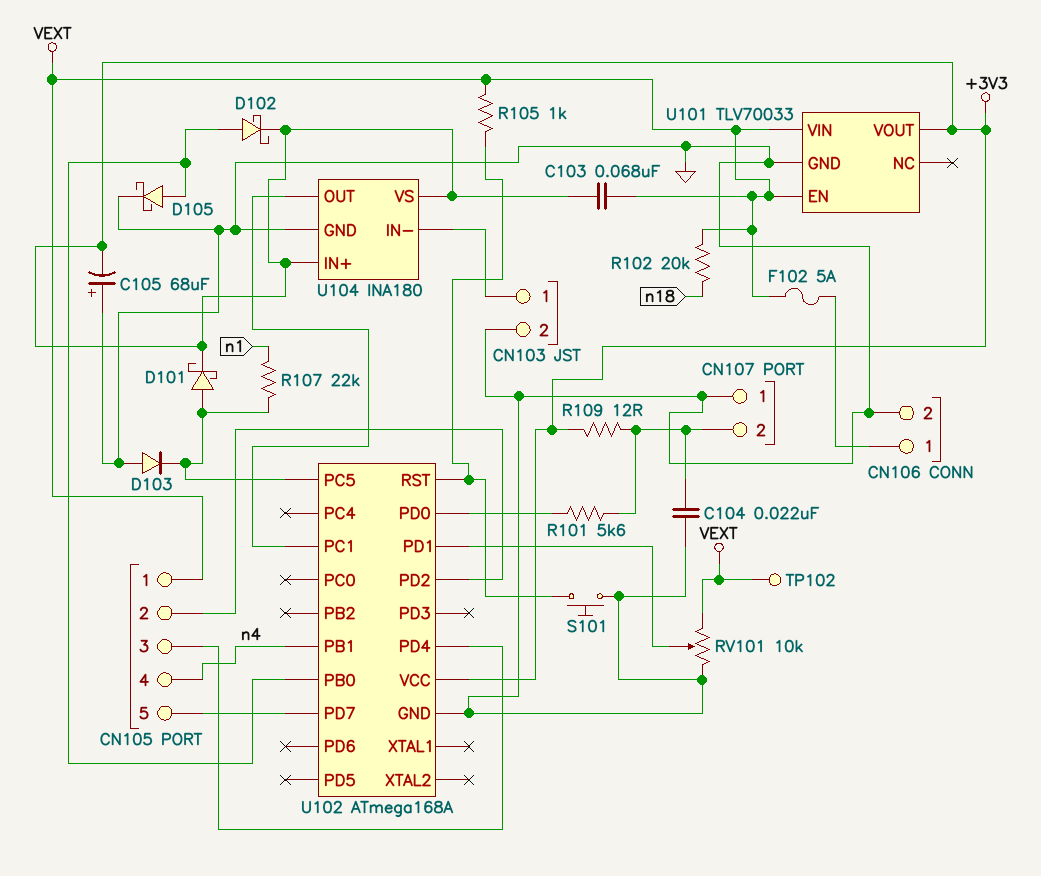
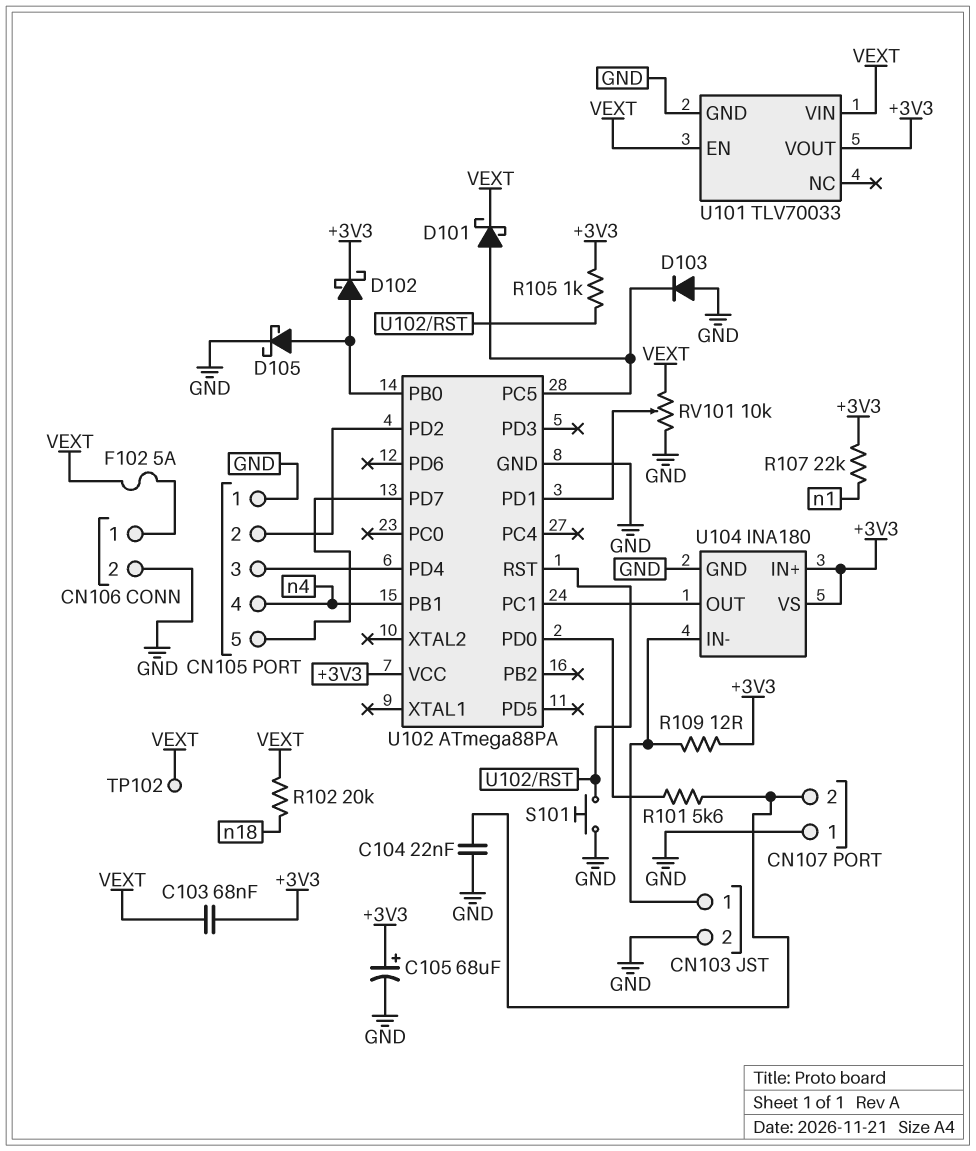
C105: 68uF (plus GND, minus +3V3) -> 68uF (plus +3V3, minus GND)
CN105 pin 1: VEXT -> GND
D101: schottky (A U102/PC5, K +3V3) -> schottky (A U102/PC5, K VEXT)
R105: 1k (U102/RST, VEXT) -> 1k (+3V3, U102/RST)
R107: 22k (U102/PC5, n1) -> 22k (+3V3, n1)
R109: 12 (+3V3, CN107/2) -> 12 (+3V3, CN103/1)
U102: ATmega168A -> ATmega88PA

